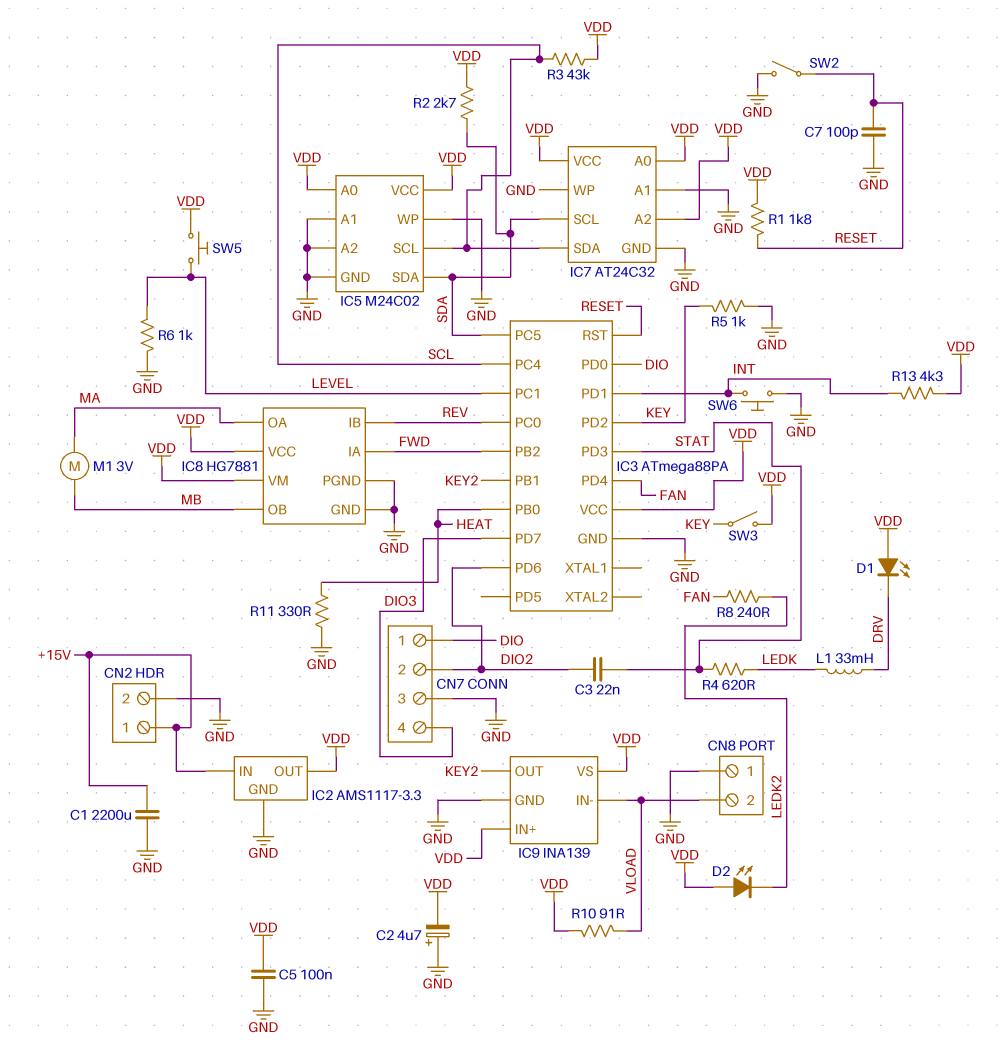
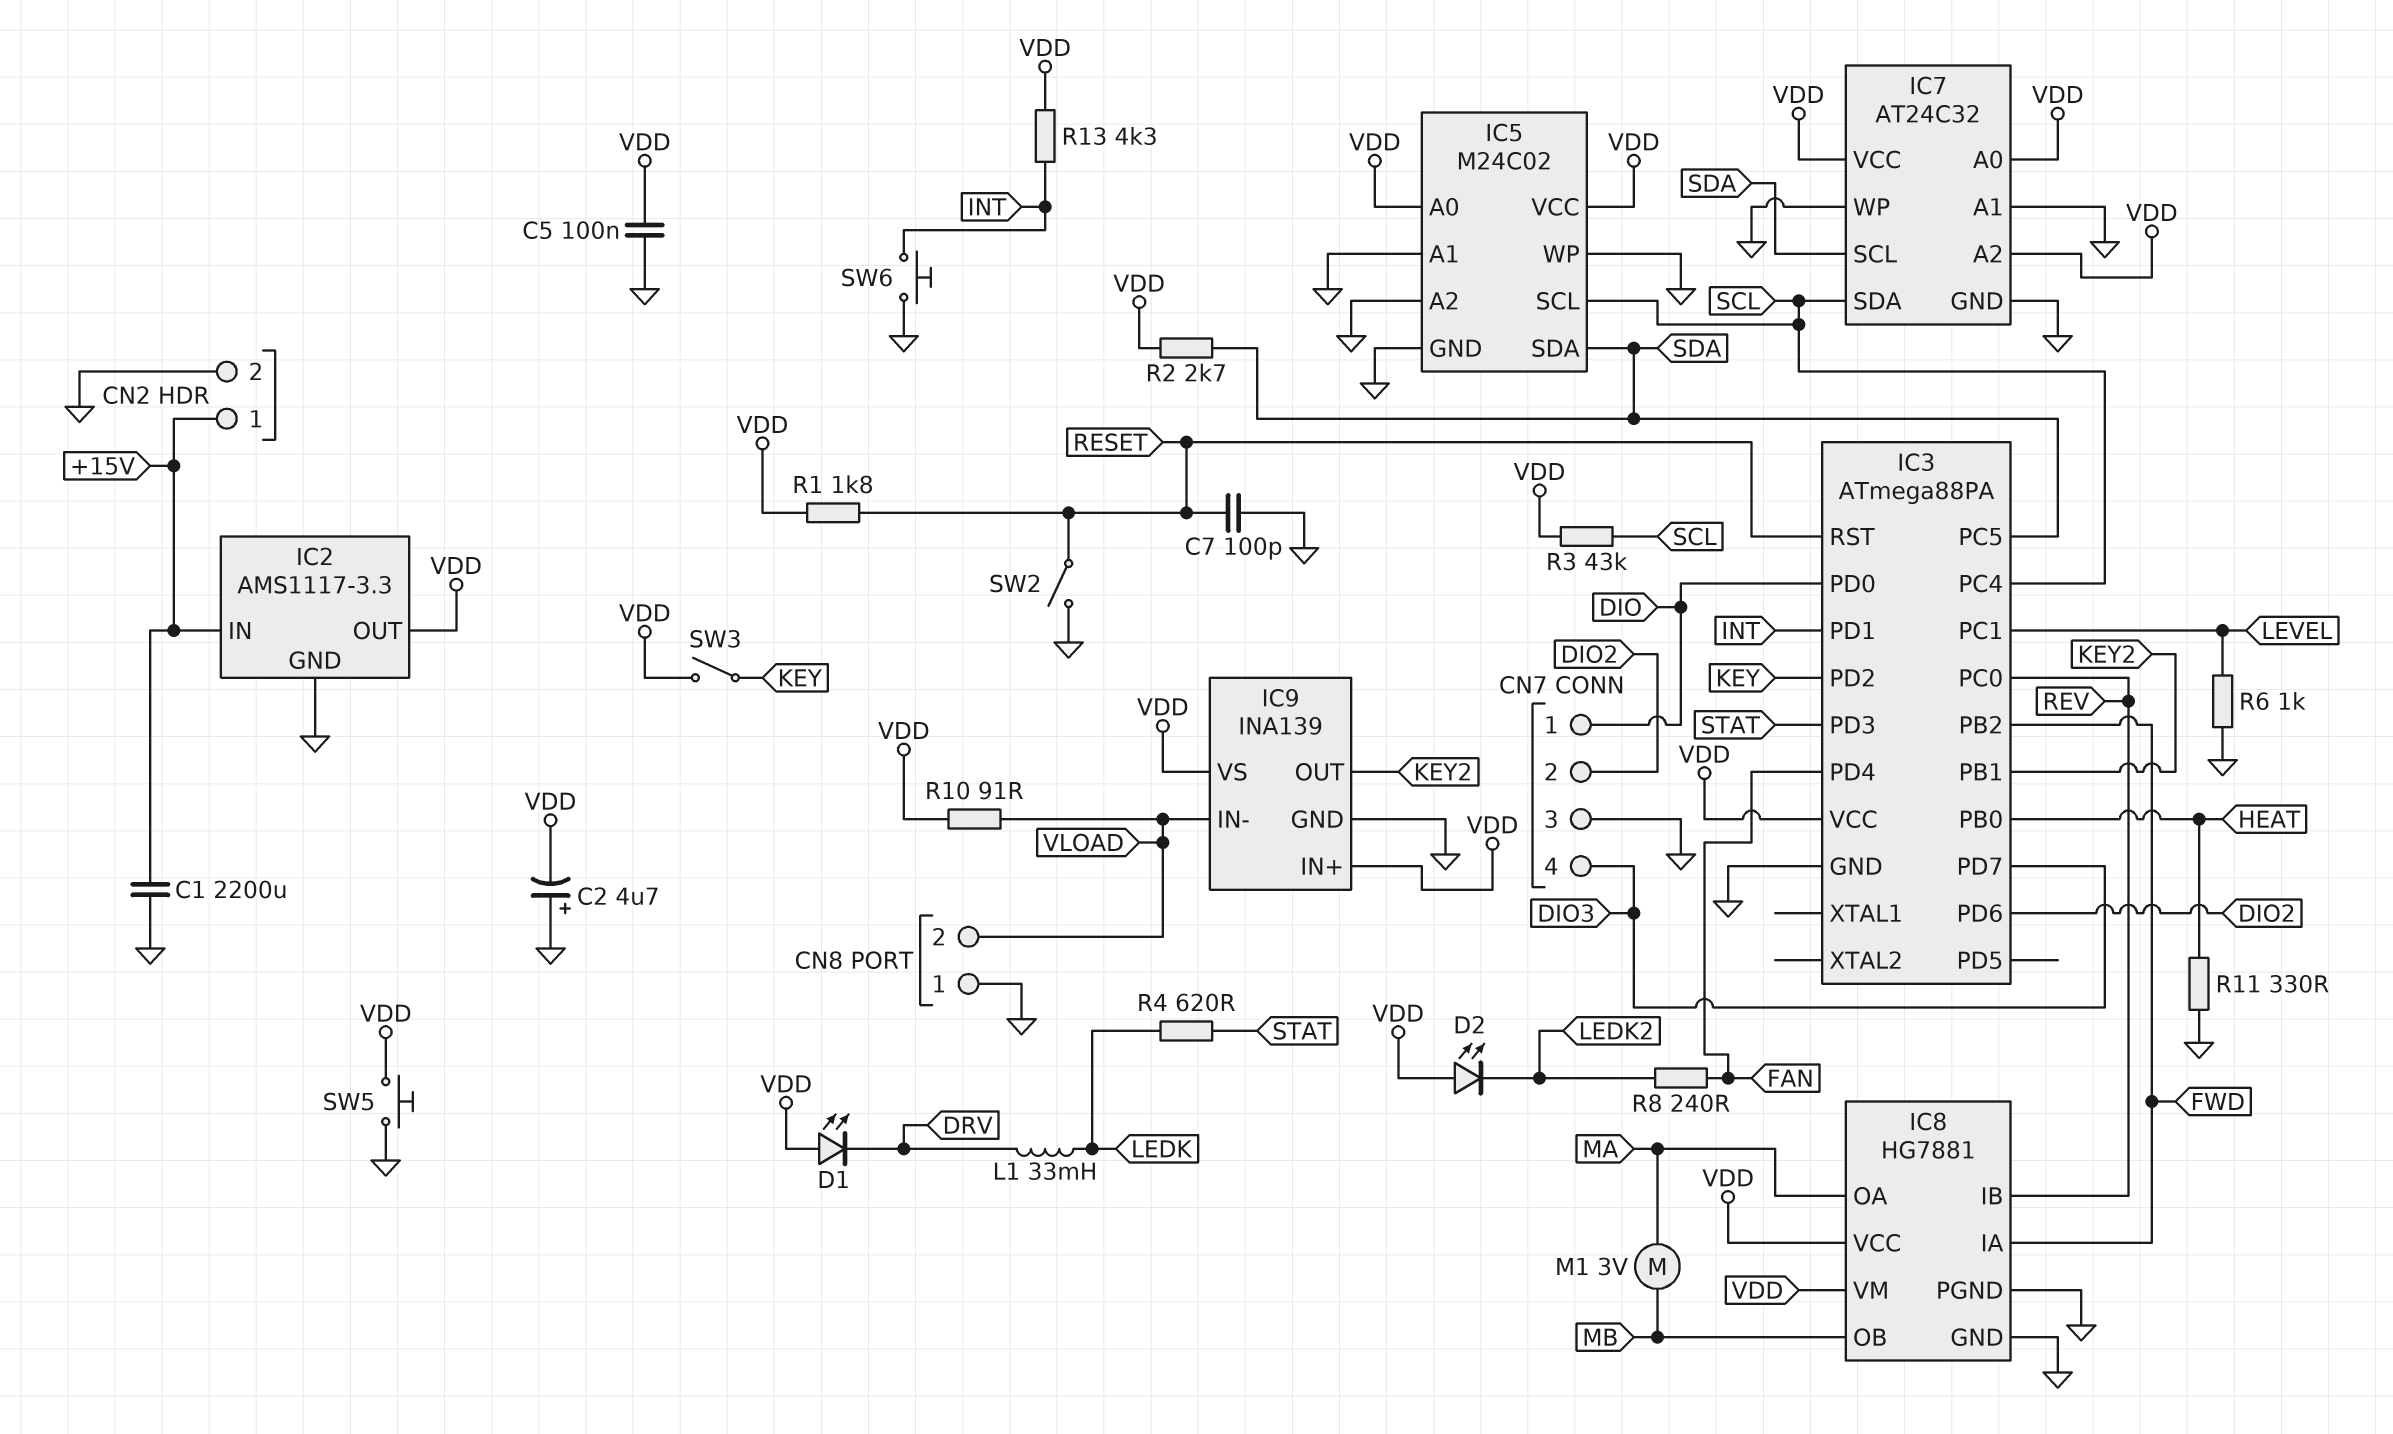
C3: 22nF (DIO2, STAT) -> none
R5: 1k (GND, KEY) -> none
SW5: button (LEVEL, VDD) -> button (GND, VDD)

